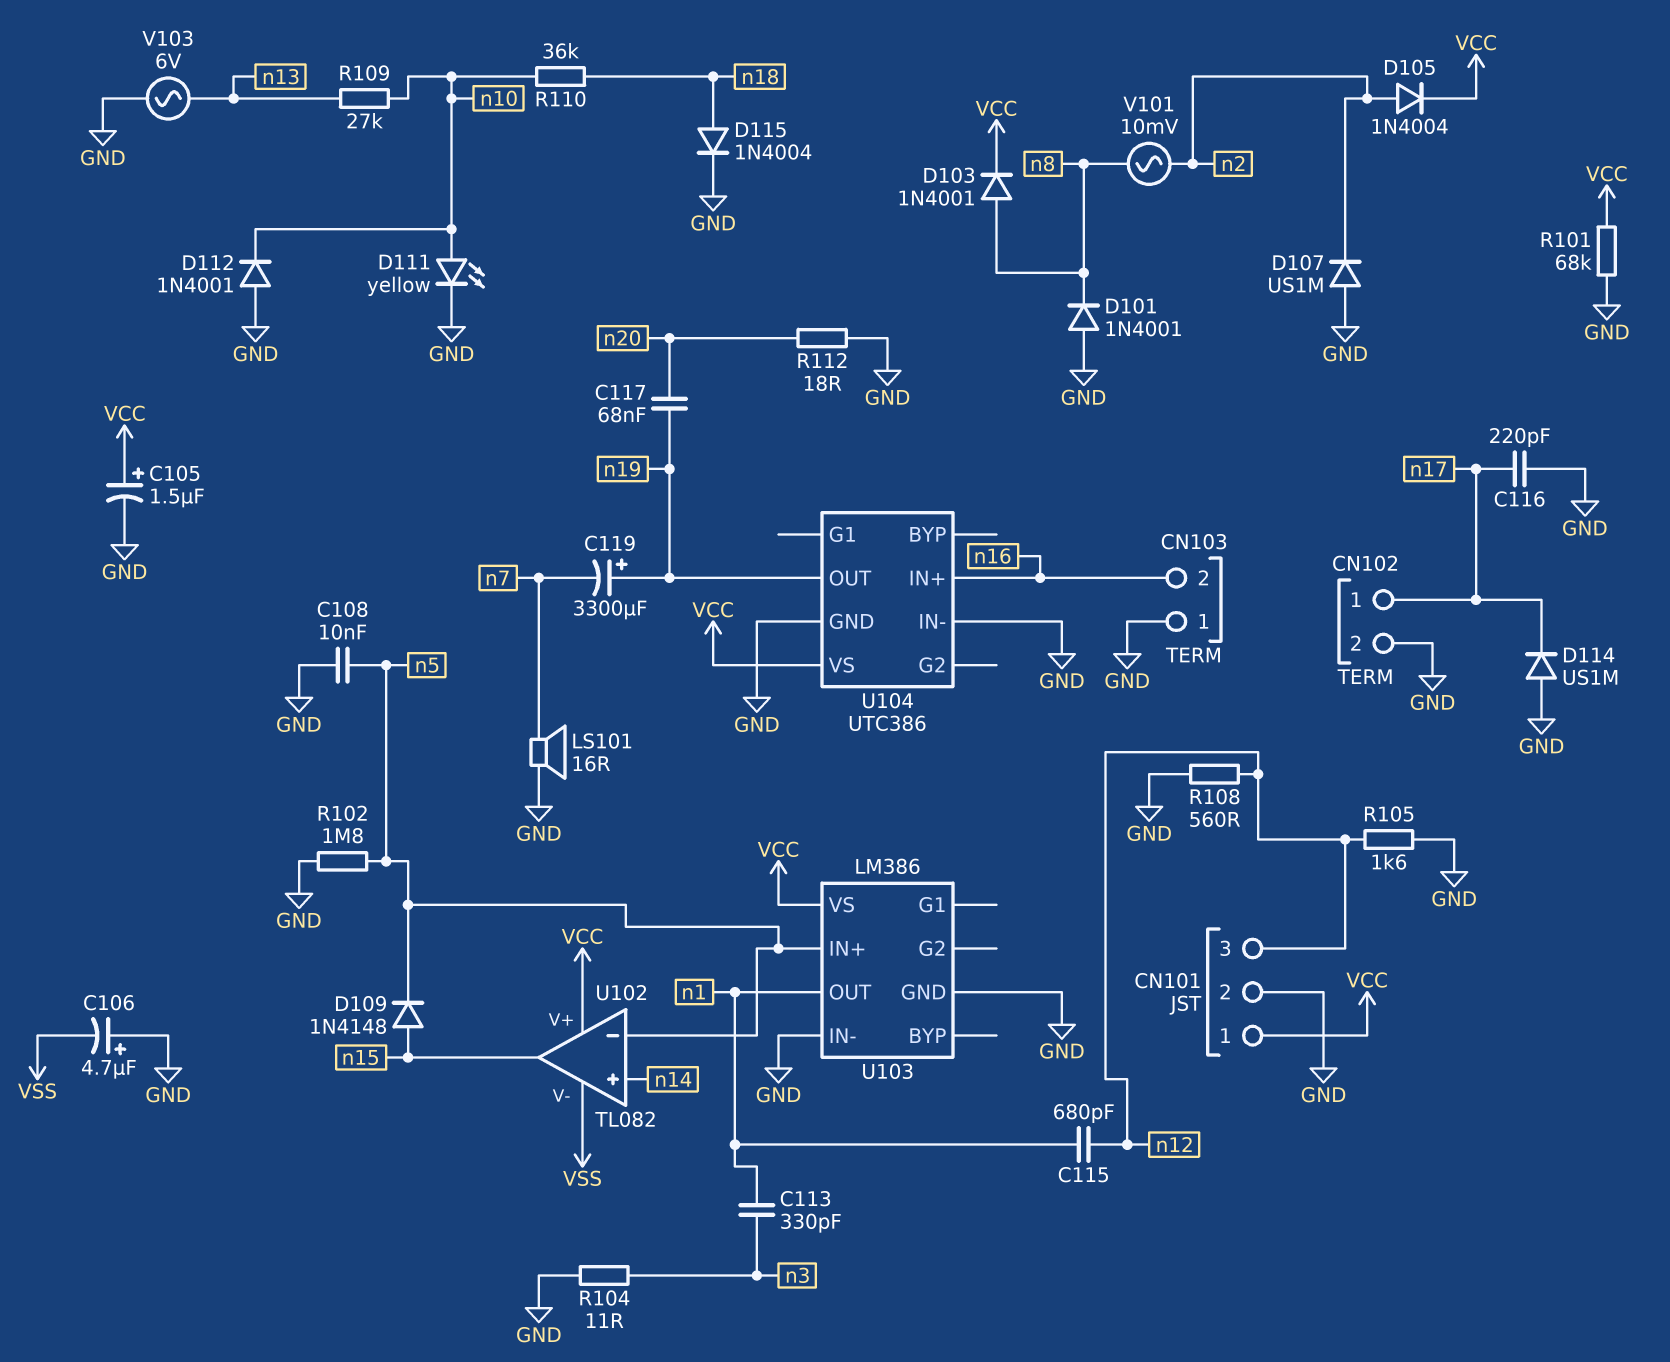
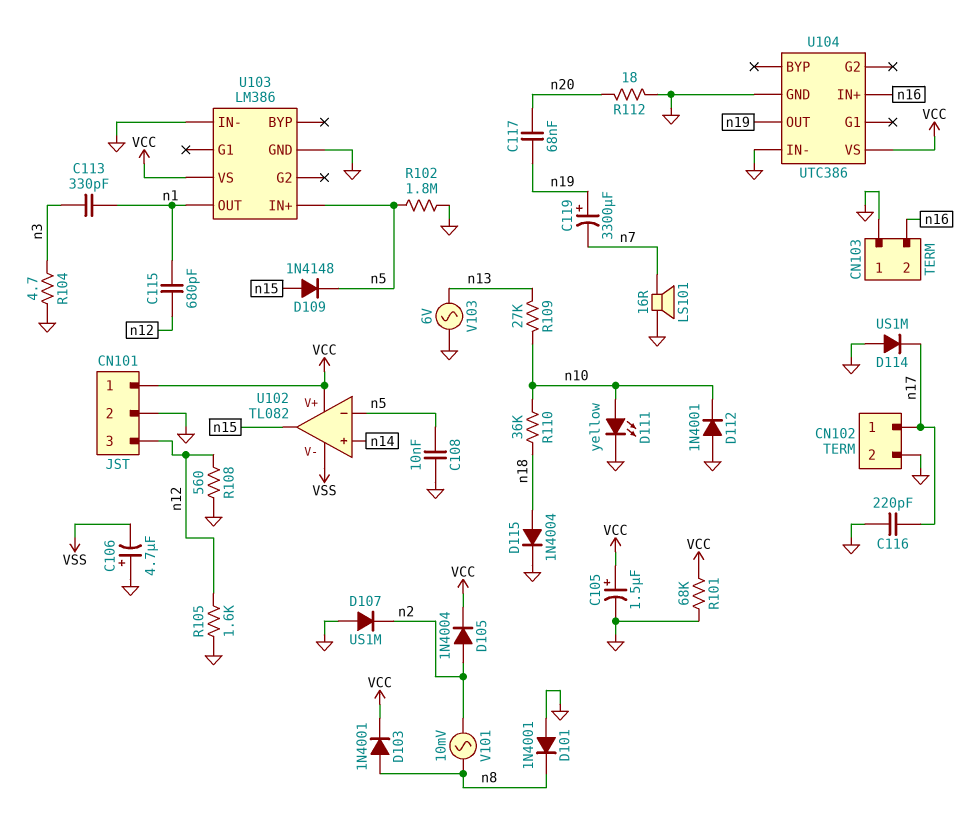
R104: 11 (GND, n3) -> 4.7 (GND, n3)

